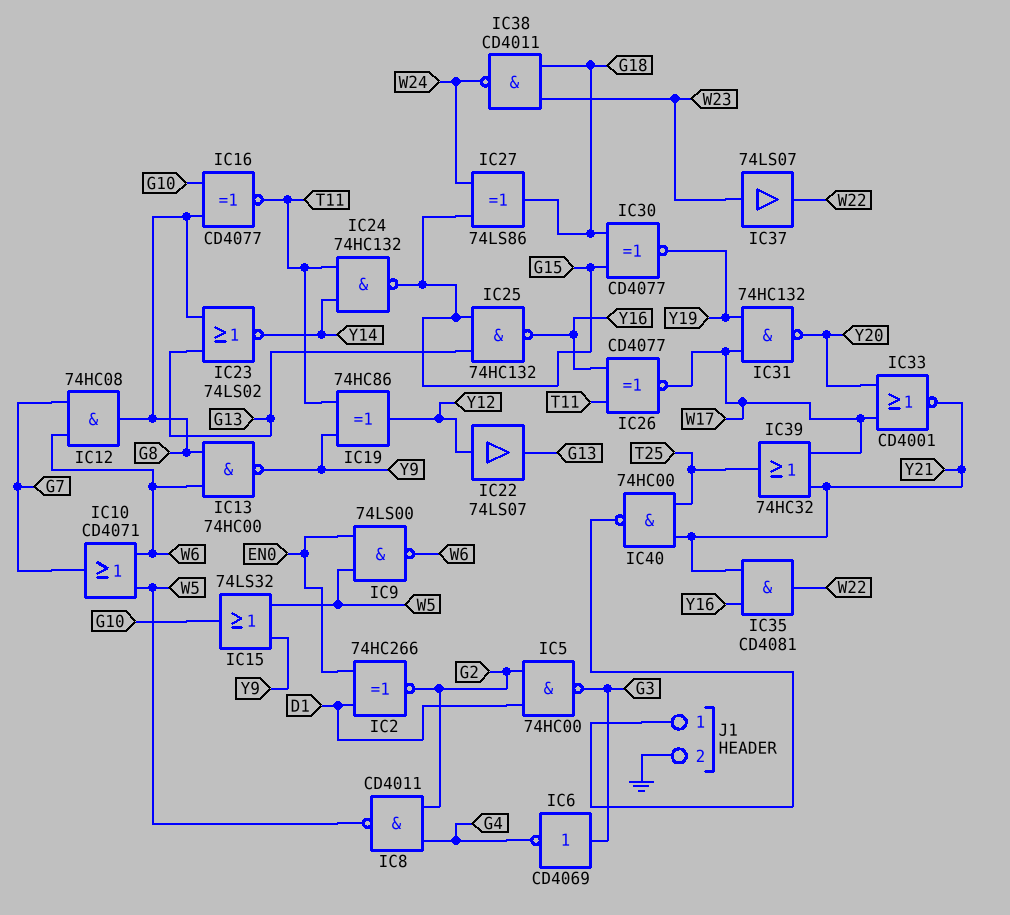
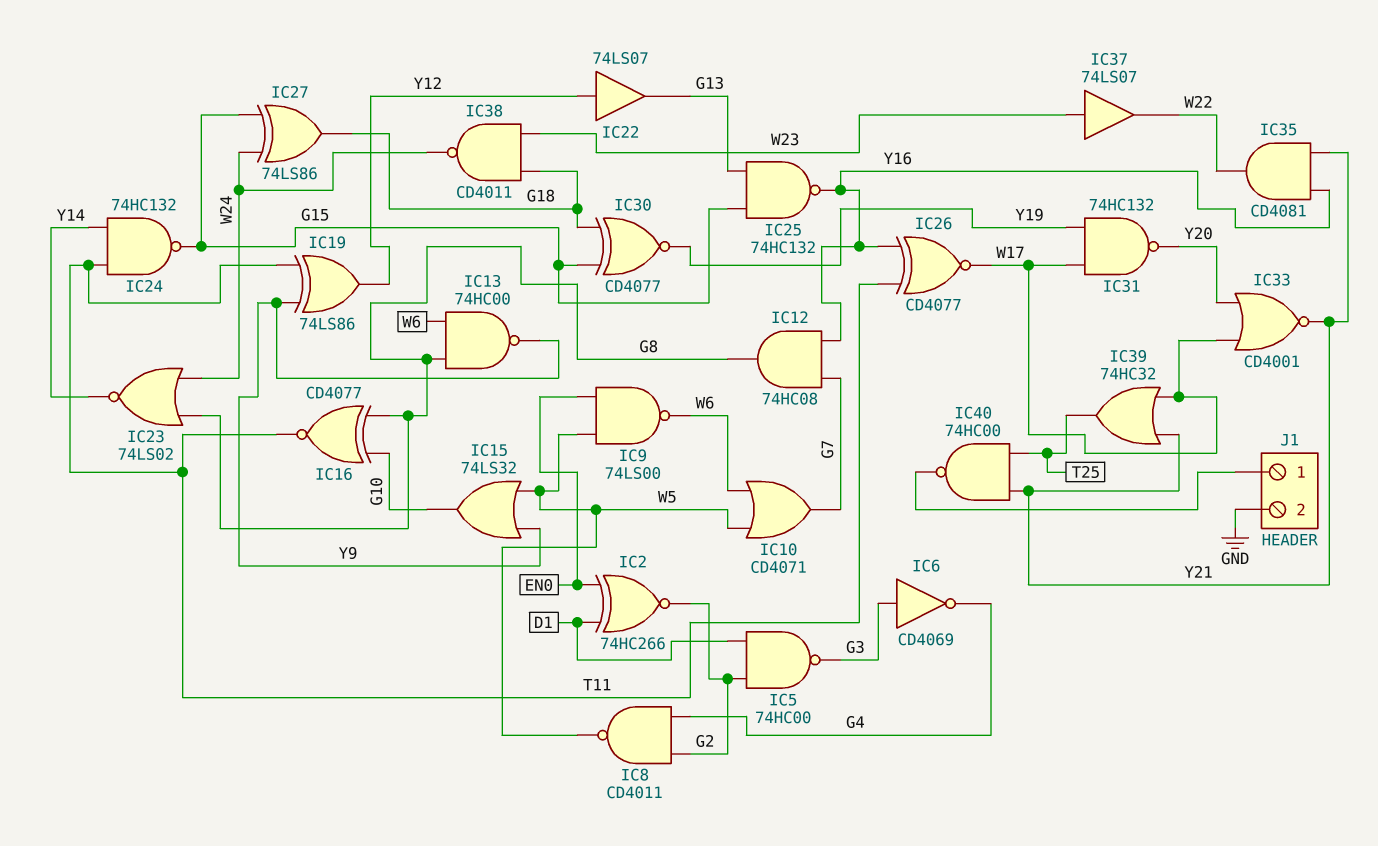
IC12: AND 74HC08 (in G7, in W6, out G8) -> AND 74HC08 (in G7, in Y16, out G8)
IC19: XOR 74HC86 (in T11, in Y9, out Y12) -> XOR 74LS86 (in T11, in Y9, out Y12)
IC23: NOR 74LS02 (in G8, in G13, out Y14) -> NOR 74LS02 (in G8, in W24, out Y14)

